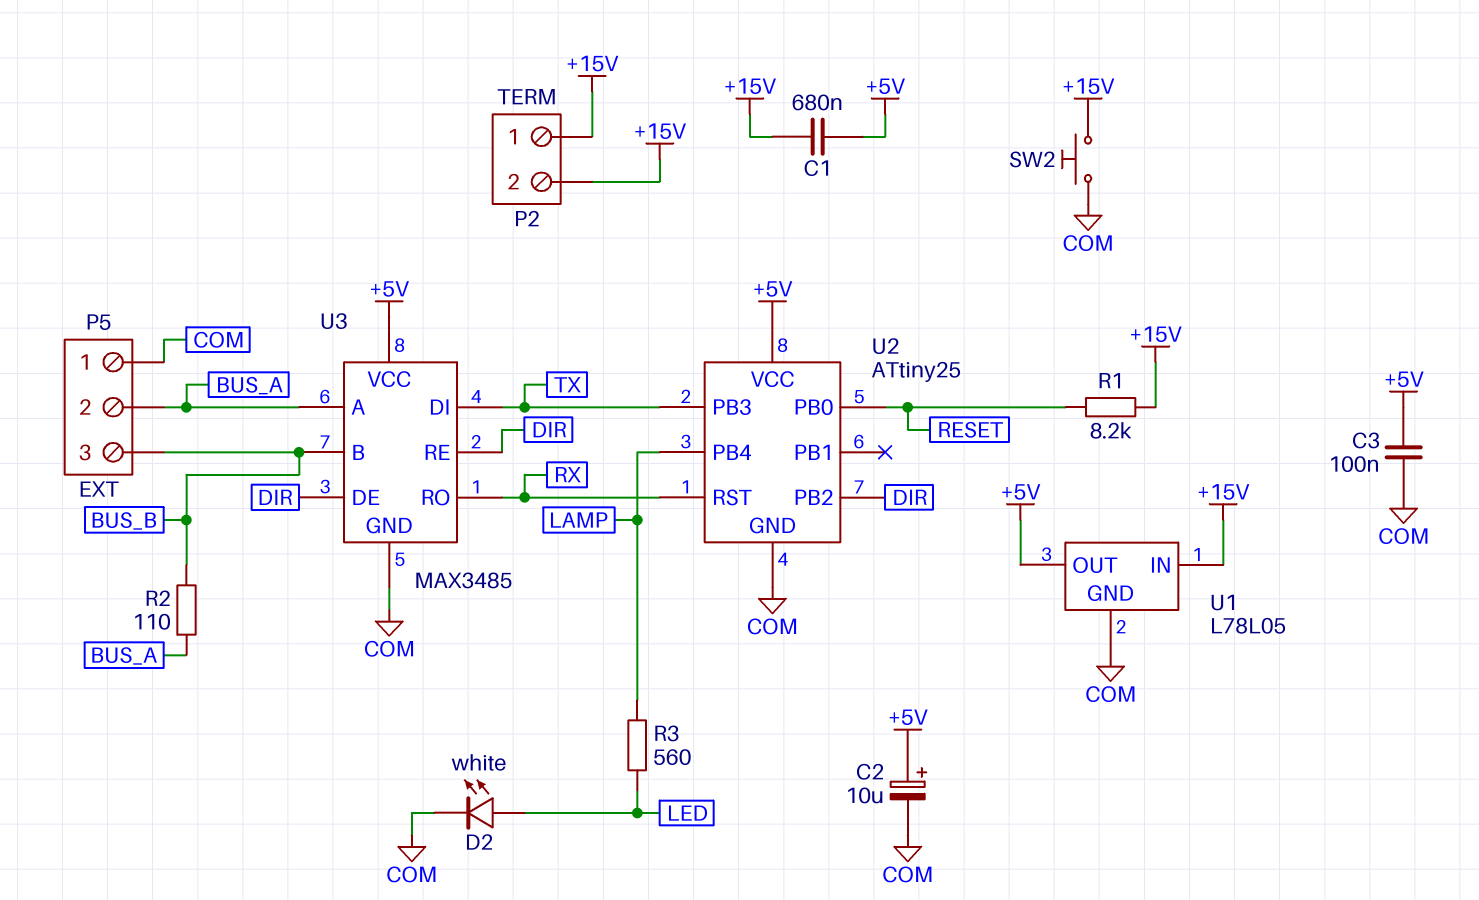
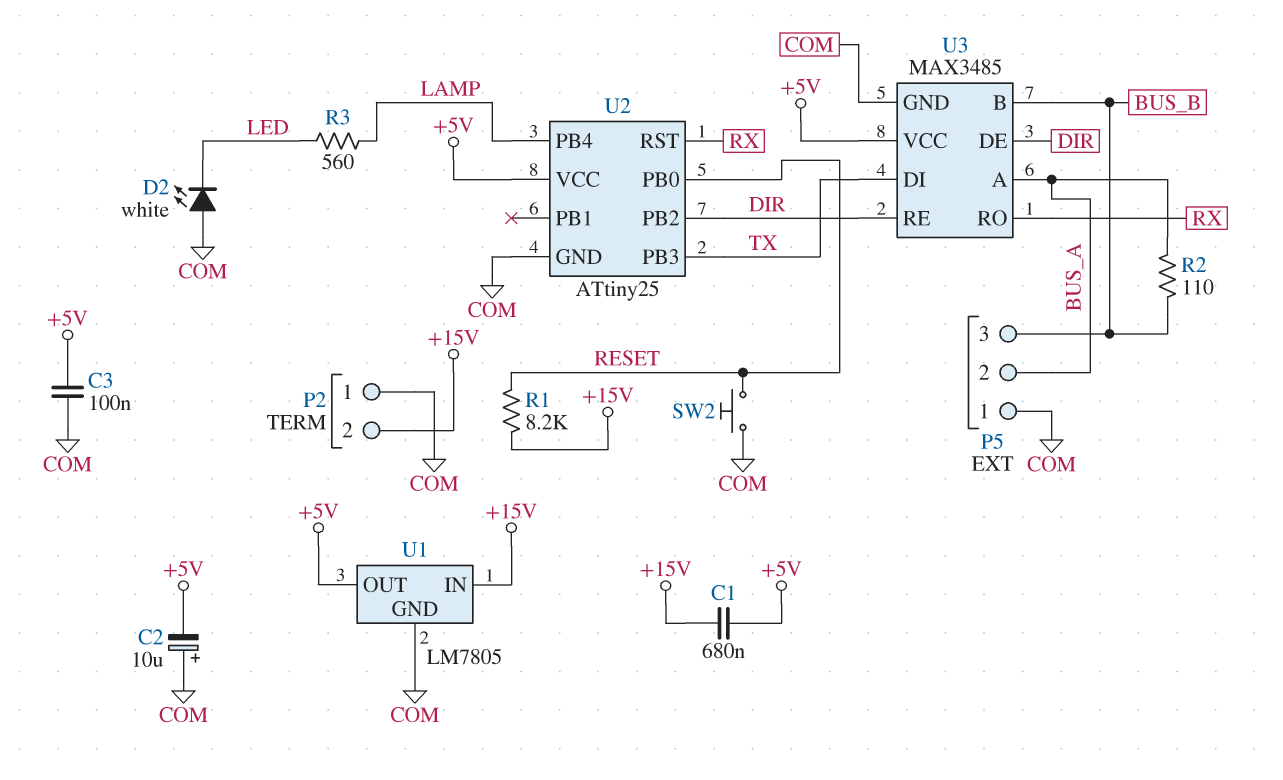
C2: 10uF (plus +5V, minus COM) -> 10uF (plus COM, minus +5V)
D2: LED white (A LED, K COM) -> LED white (A COM, K LED)
P2 pin 1: +15V -> COM
SW2: button (+15V, COM) -> button (COM, RESET)
U1: L78L05 -> LM7805

